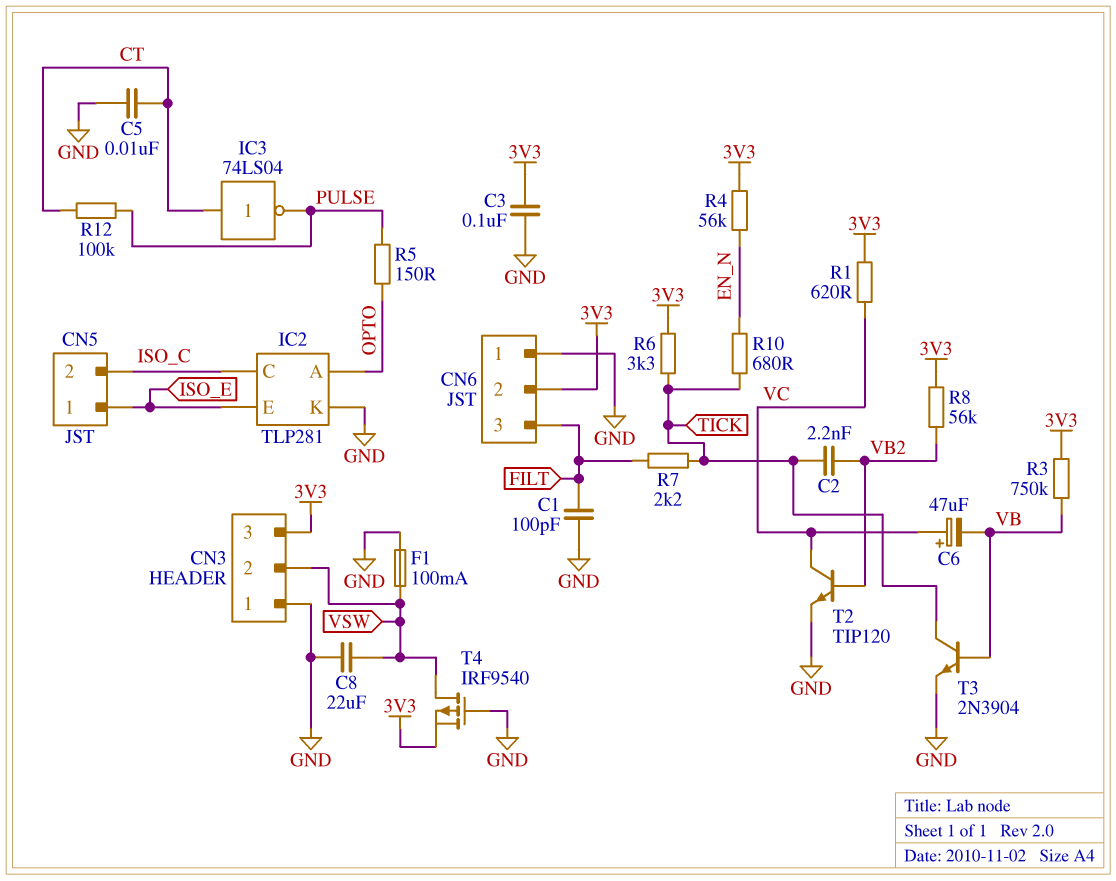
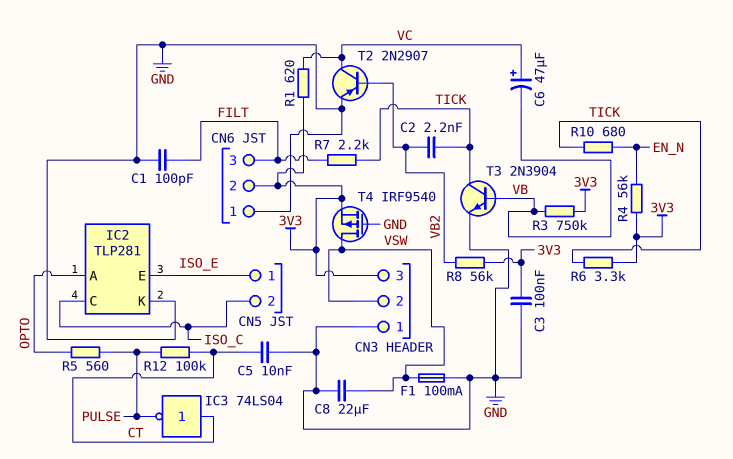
R5: 150 (OPTO, PULSE) -> 560 (OPTO, PULSE)
T2: NPN TIP120 (B VB2, C VC, E GND) -> PNP 2N2907 (B VB2, C VC, E GND)

